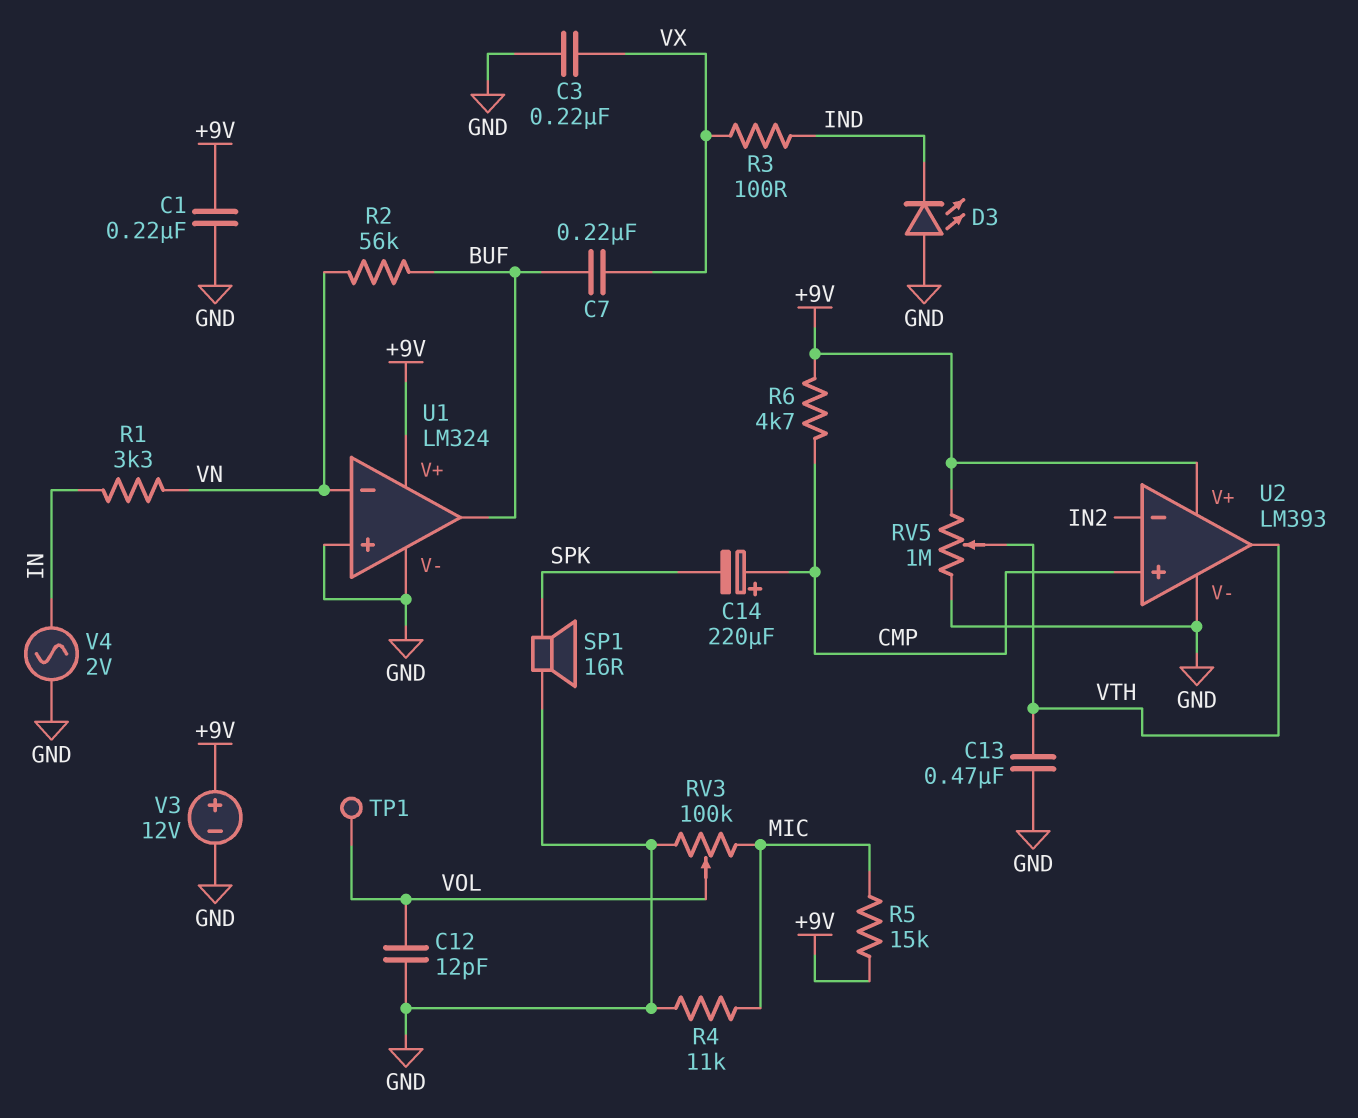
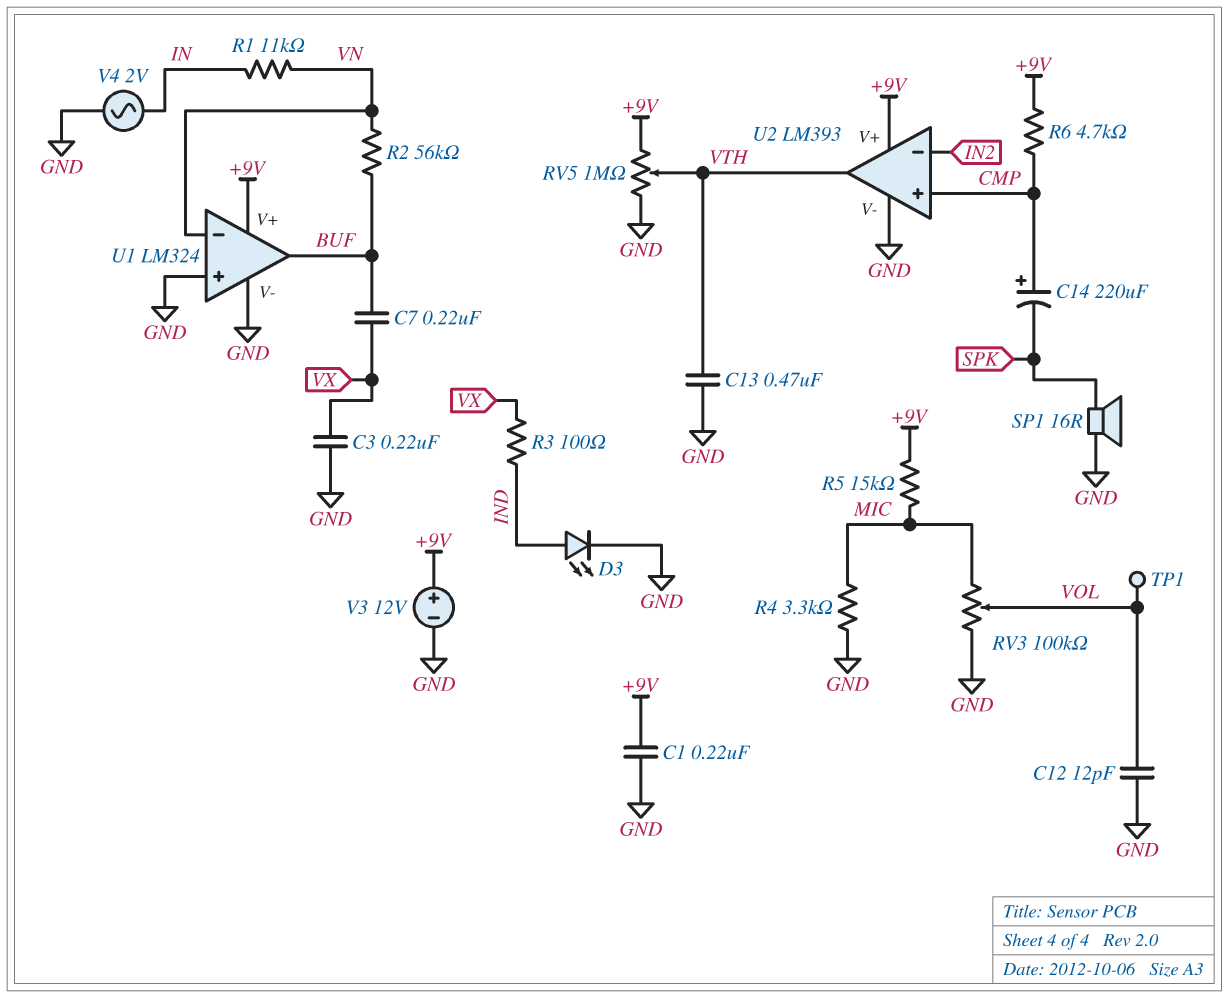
D3: LED (A GND, K IND) -> LED (A IND, K GND)
R1: 3.3k (IN, VN) -> 11k (IN, VN)
R4: 11k (GND, MIC) -> 3.3k (GND, MIC)

